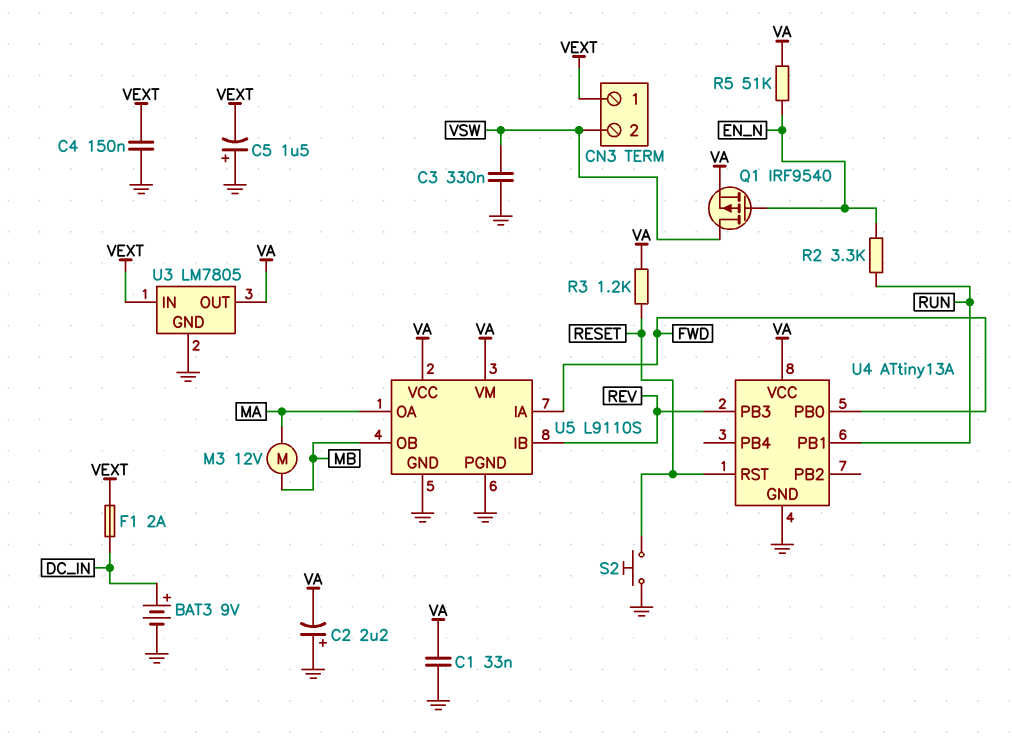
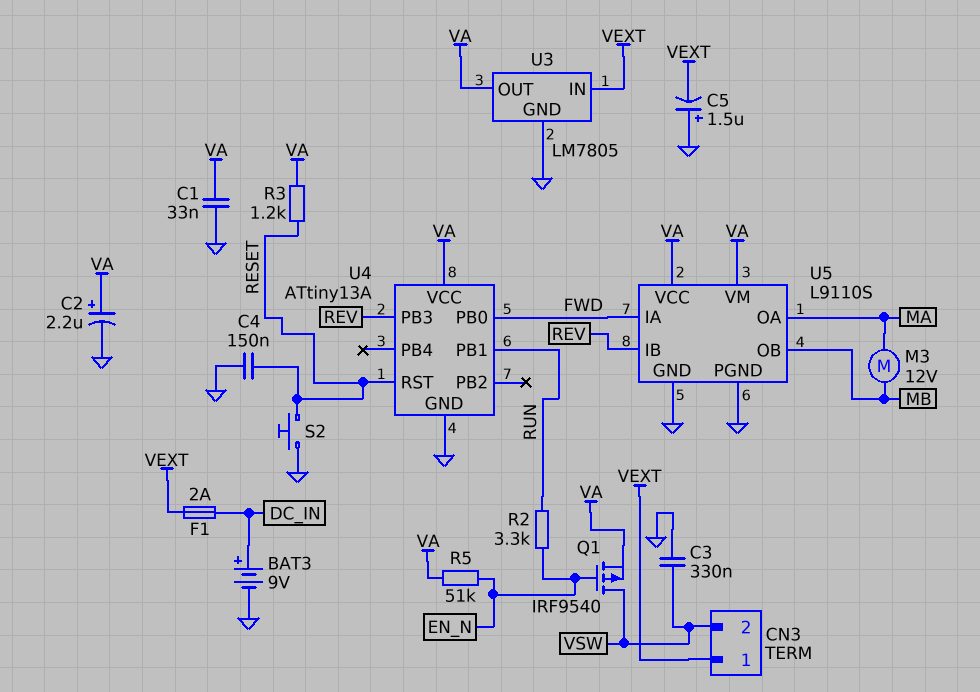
C2: 2.2uF (plus GND, minus VA) -> 2.2uF (plus VA, minus GND)
C4: 150nF (GND, VEXT) -> 150nF (GND, RESET)

